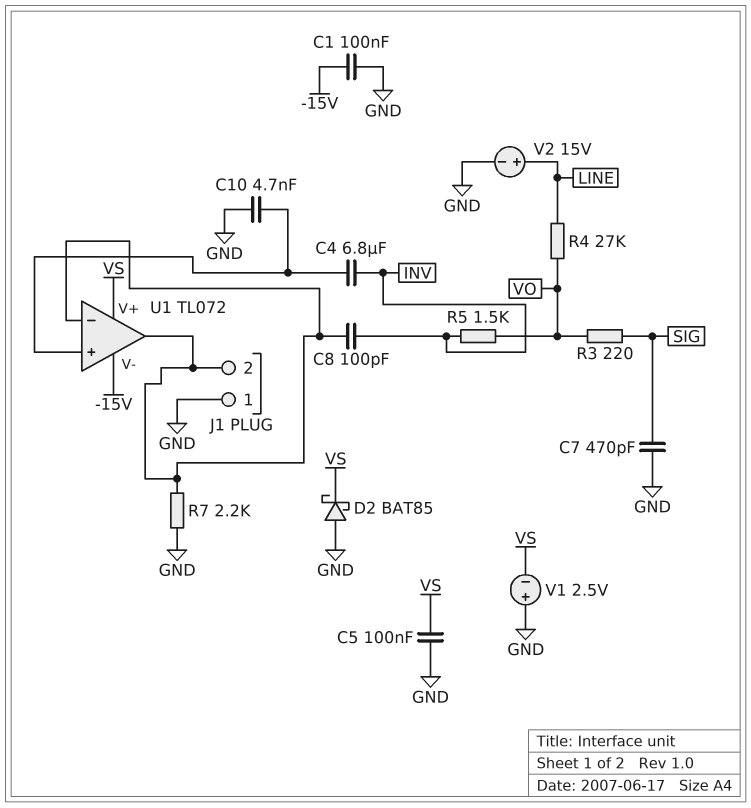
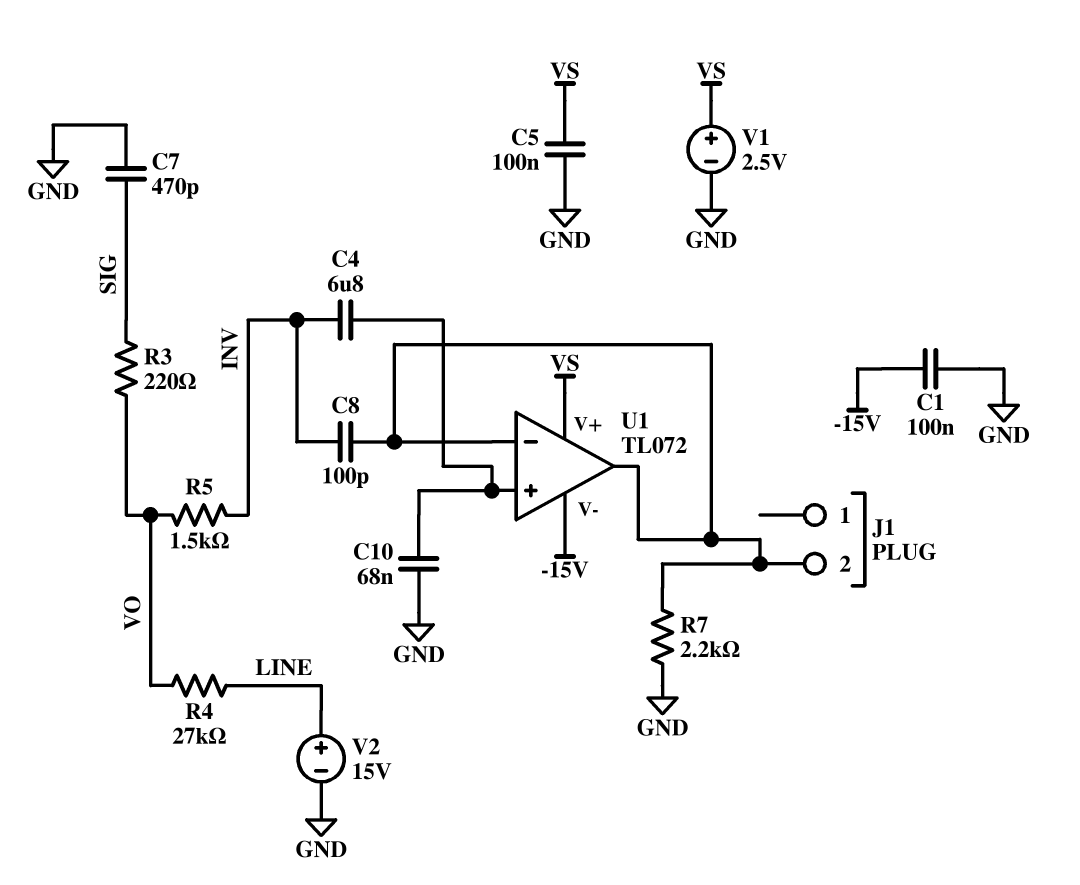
C10: 4.7nF (GND, U1/in+) -> 68nF (GND, U1/in+)
D2: schottky BAT85 (A GND, K VS) -> none
J1 pin 1: GND -> none
V1: 2.5V (plus GND, minus VS) -> 2.5V (plus VS, minus GND)

